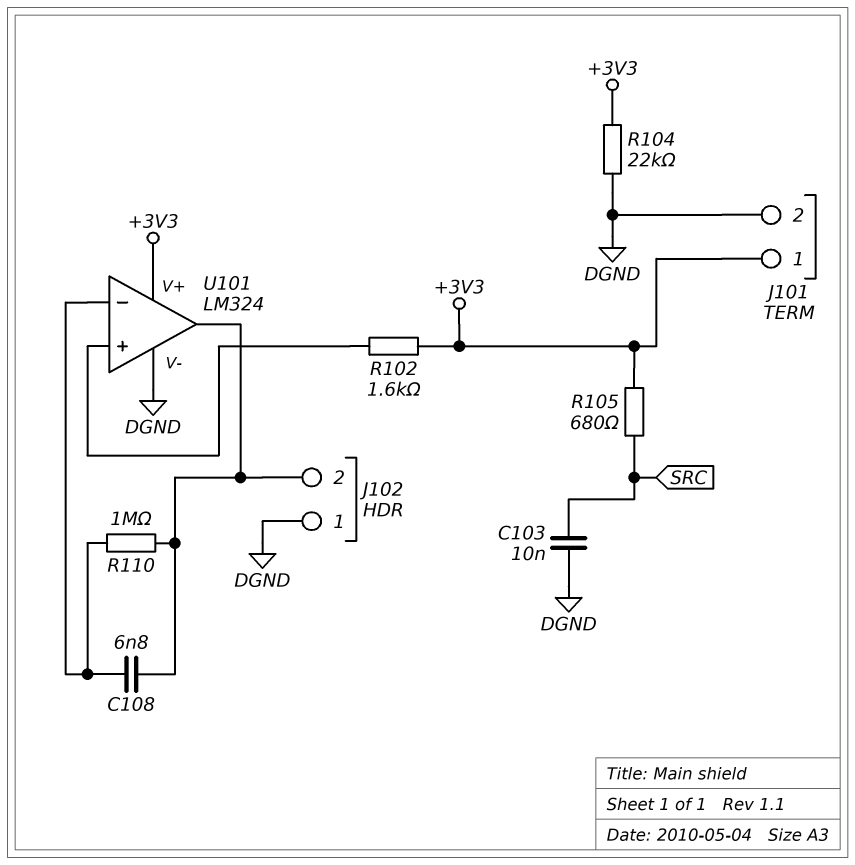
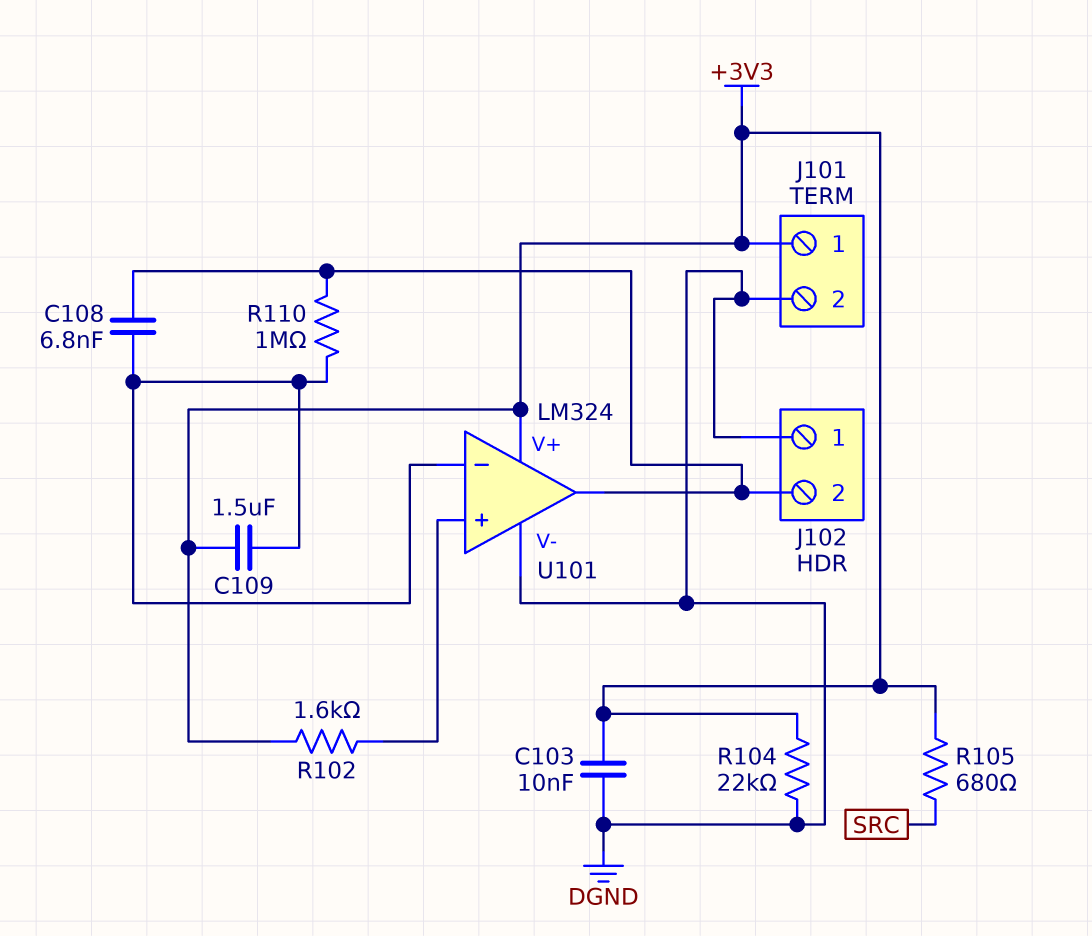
C103: 10nF (DGND, SRC) -> 10nF (+3V3, DGND)
C109: none -> 1.5uF (+3V3, U101/in-)

